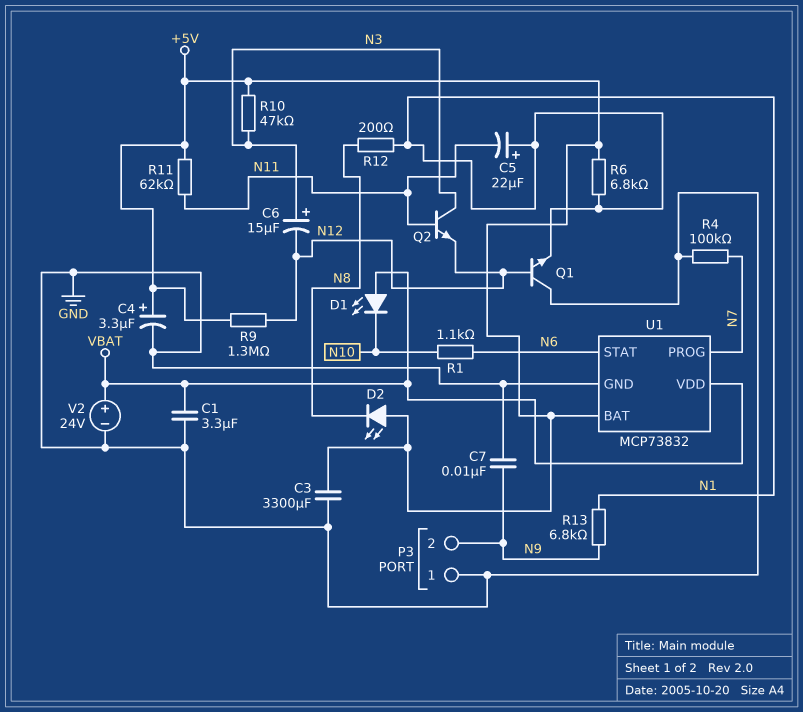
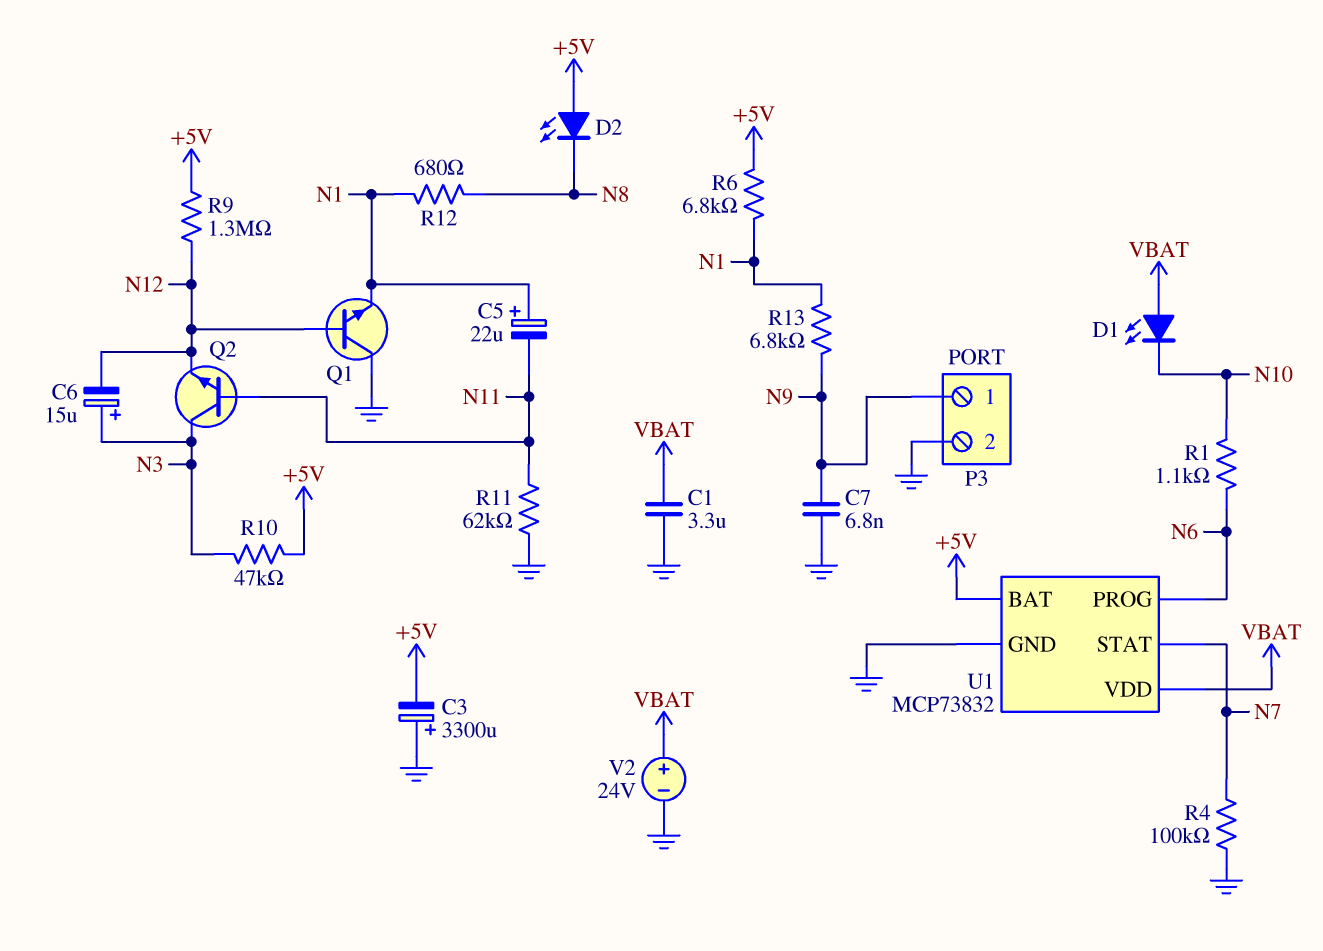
C3: 3300uF (+5V, GND) -> 3300uF (plus GND, minus +5V)
C4: 3.3uF (plus +5V, minus GND) -> none
C7: 10nF (GND, N9) -> 6.8nF (GND, N9)
P3 pin 1: GND -> N9
P3 pin 2: N9 -> GND
R11: 62k (+5V, N11) -> 62k (GND, N11)
R12: 200 (N1, N8) -> 680 (N1, N8)
U1 pin PROG: N7 -> N6
U1 pin STAT: N6 -> N7

